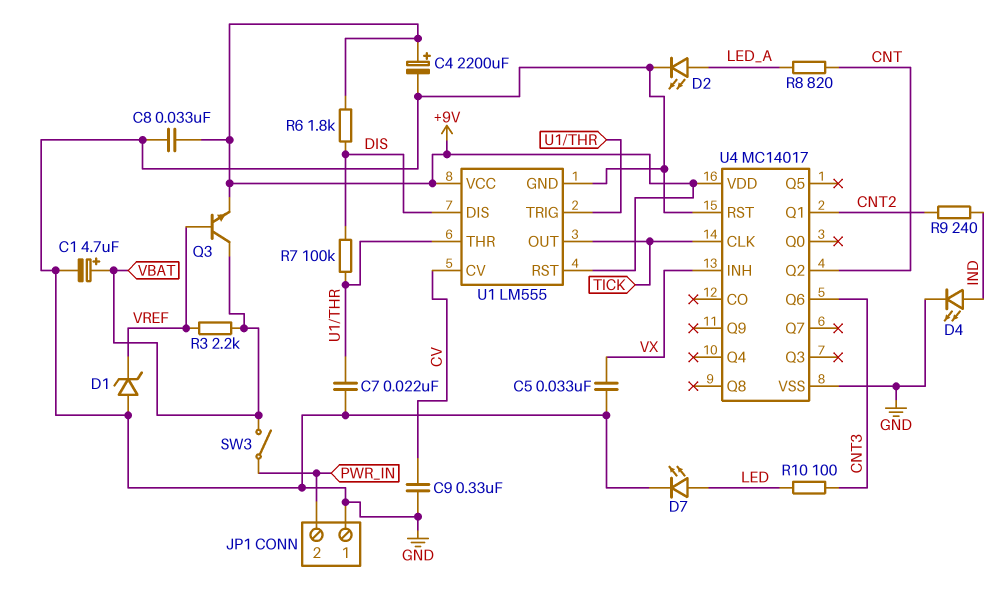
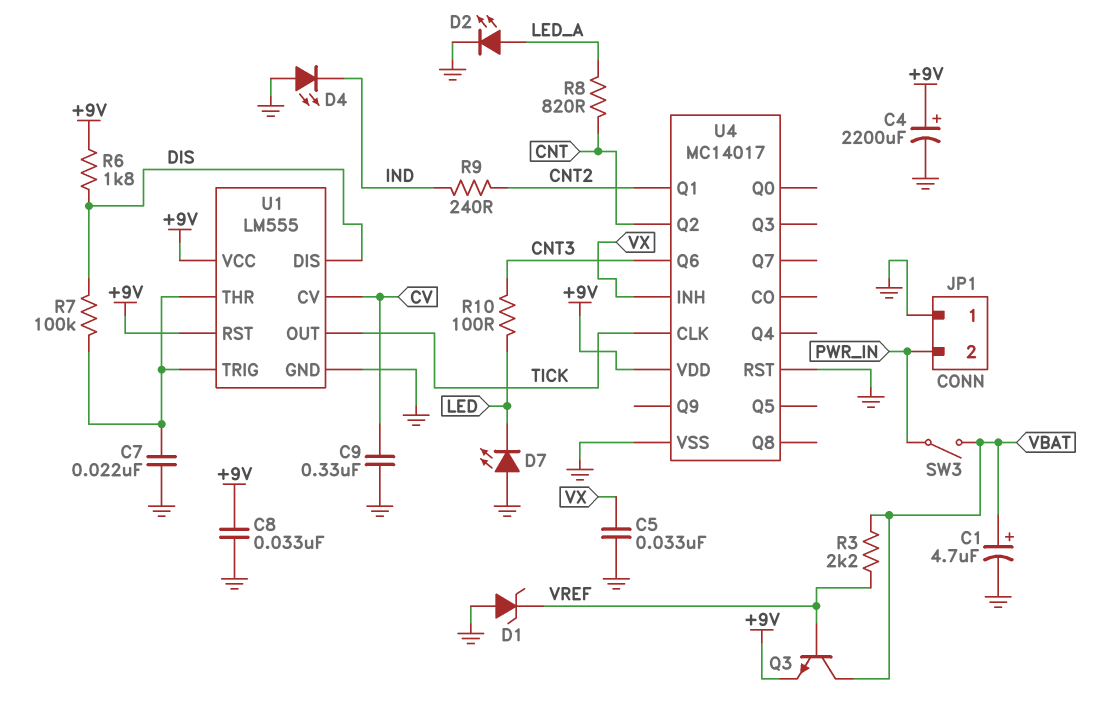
D4: LED (A IND, K GND) -> LED (A GND, K IND)
D7: LED (A LED, K GND) -> LED (A GND, K LED)

